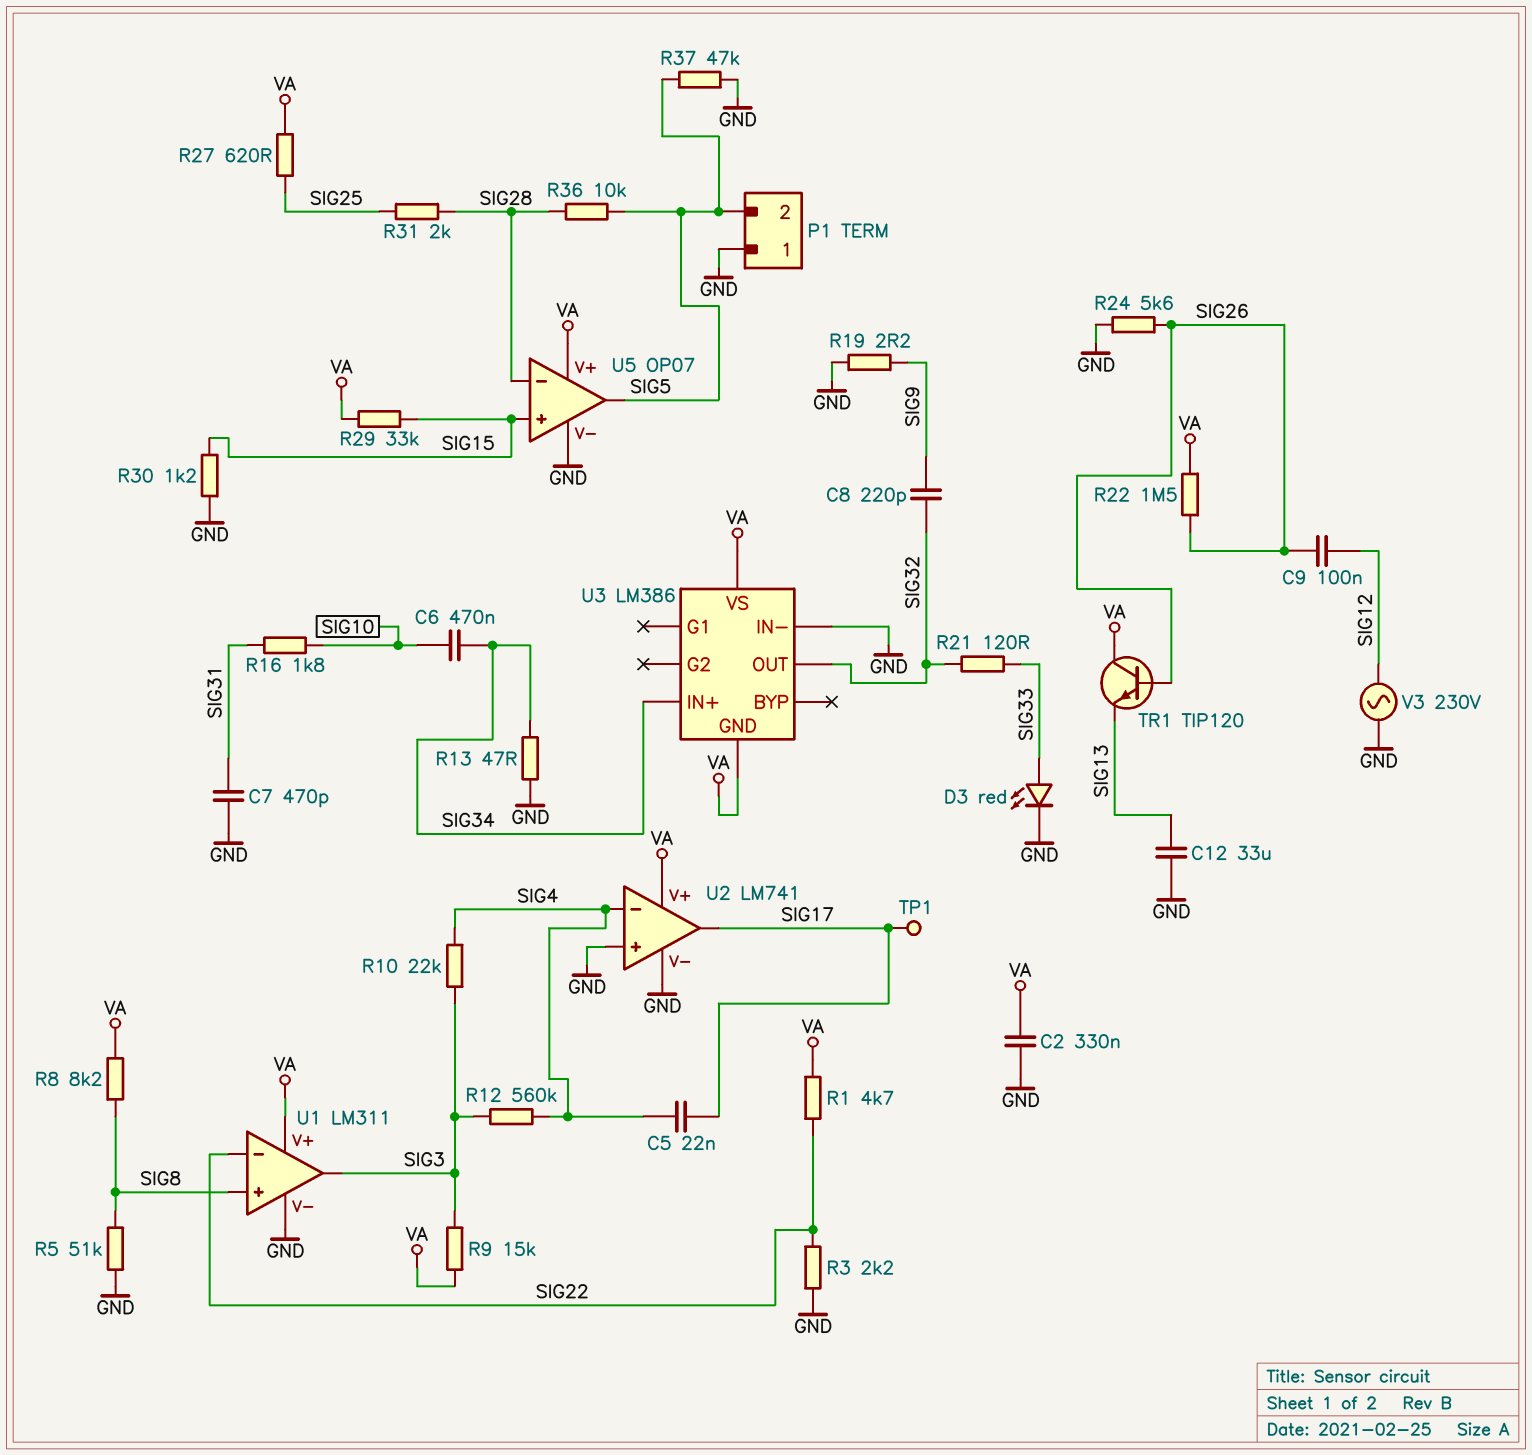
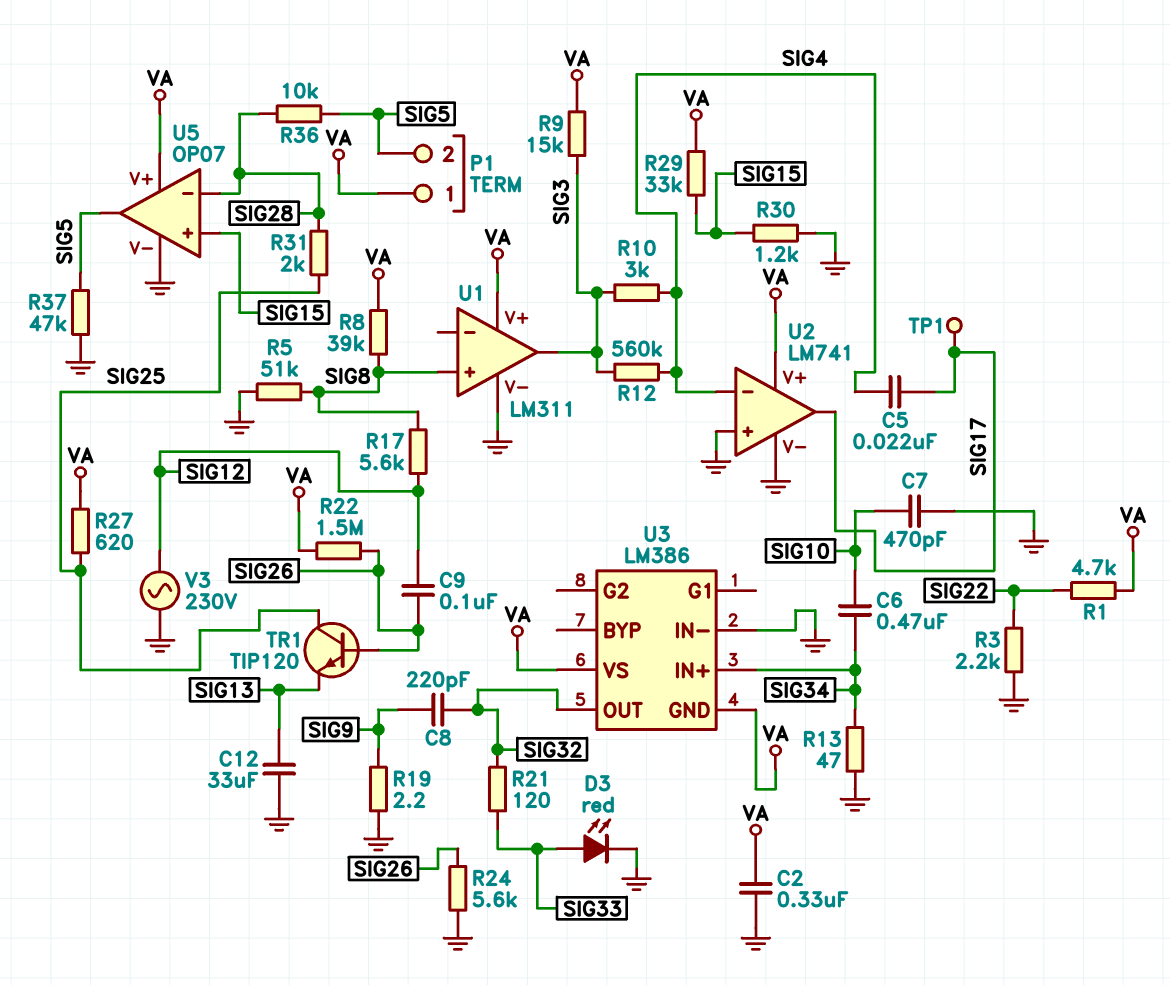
C7: 470pF (GND, SIG31) -> 470pF (GND, SIG10)
P1 pin 1: GND -> VA
R8: 8.2k (SIG8, VA) -> 39k (SIG8, VA)
R10: 22k (SIG3, SIG4) -> 3k (SIG3, SIG4)
R16: 1.8k (SIG10, SIG31) -> none
R17: none -> 5.6k (SIG8, SIG12)
TR1: NPN TIP120 (B SIG26, C VA, E SIG13) -> NPN TIP120 (B SIG26, C SIG25, E SIG13)
U1 pin in-: SIG22 -> none

